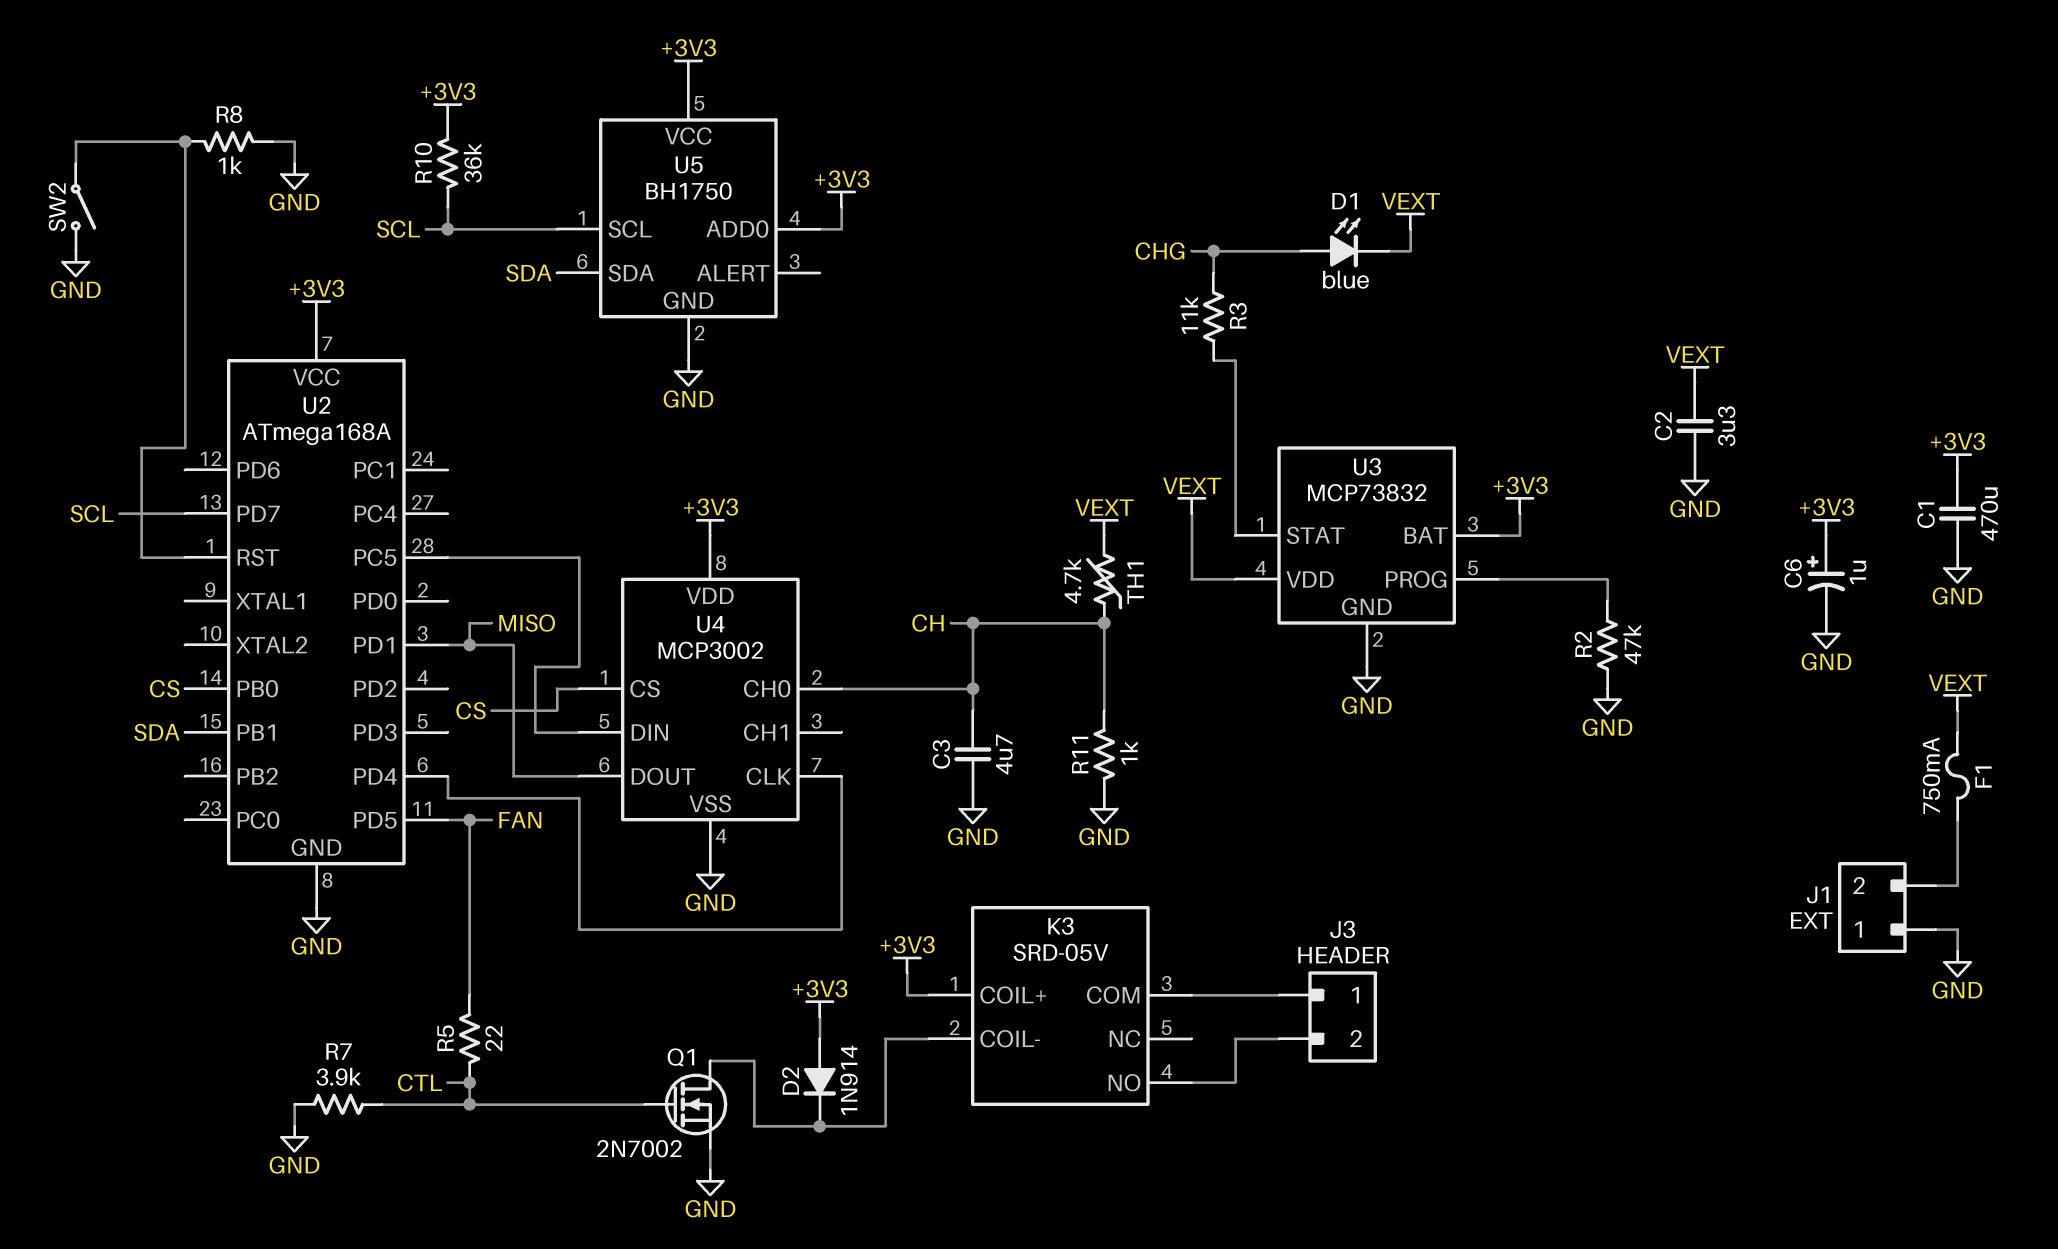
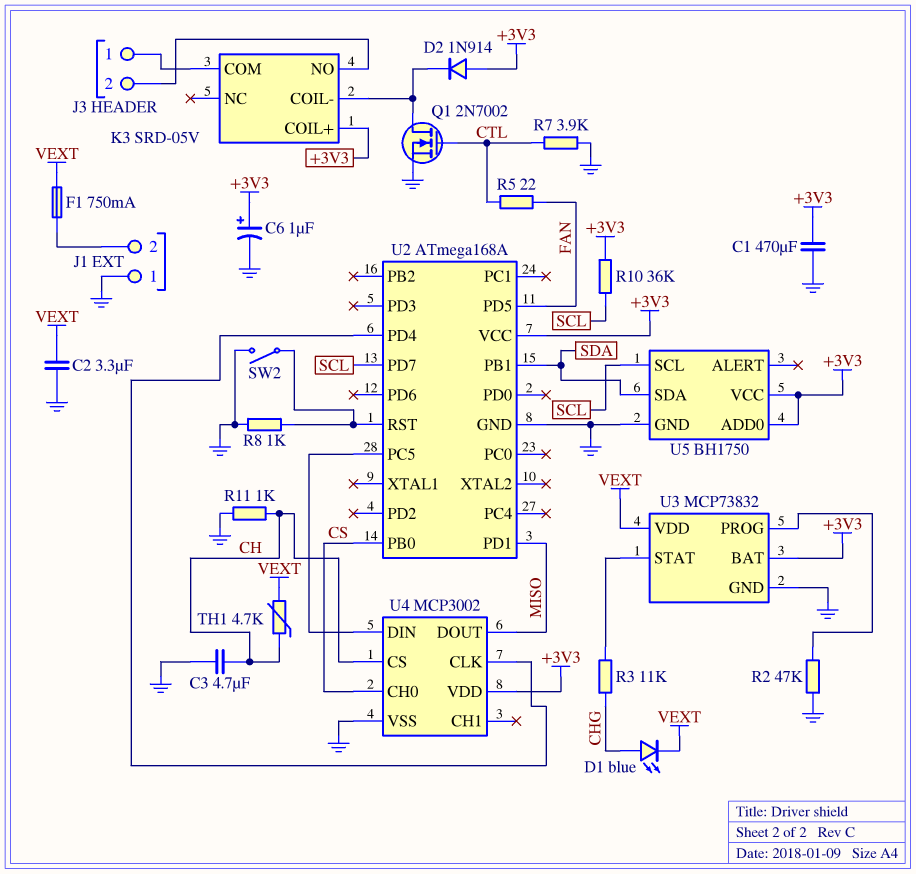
U4 pin CH0: CH -> CS
U4 pin CS: CS -> CH

